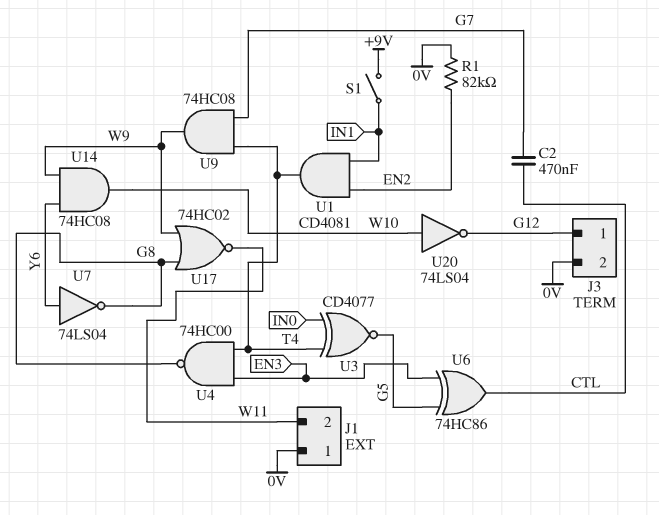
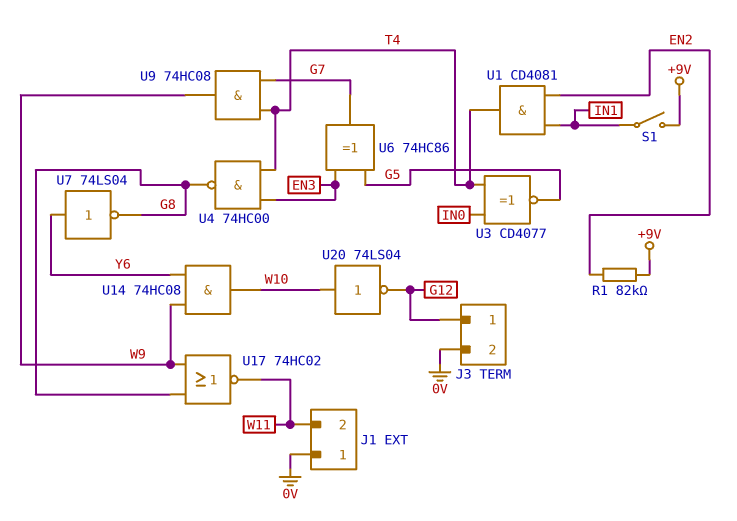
C2: 470nF (CTL, G7) -> none
R1: 82k (0V, EN2) -> 82k (+9V, EN2)
U6: XOR 74HC86 (in EN3, in G5, out CTL) -> XOR 74HC86 (in EN3, in G5, out G7)

